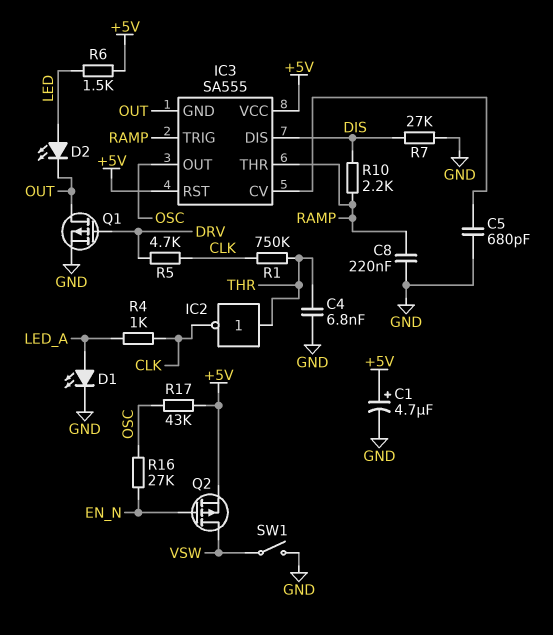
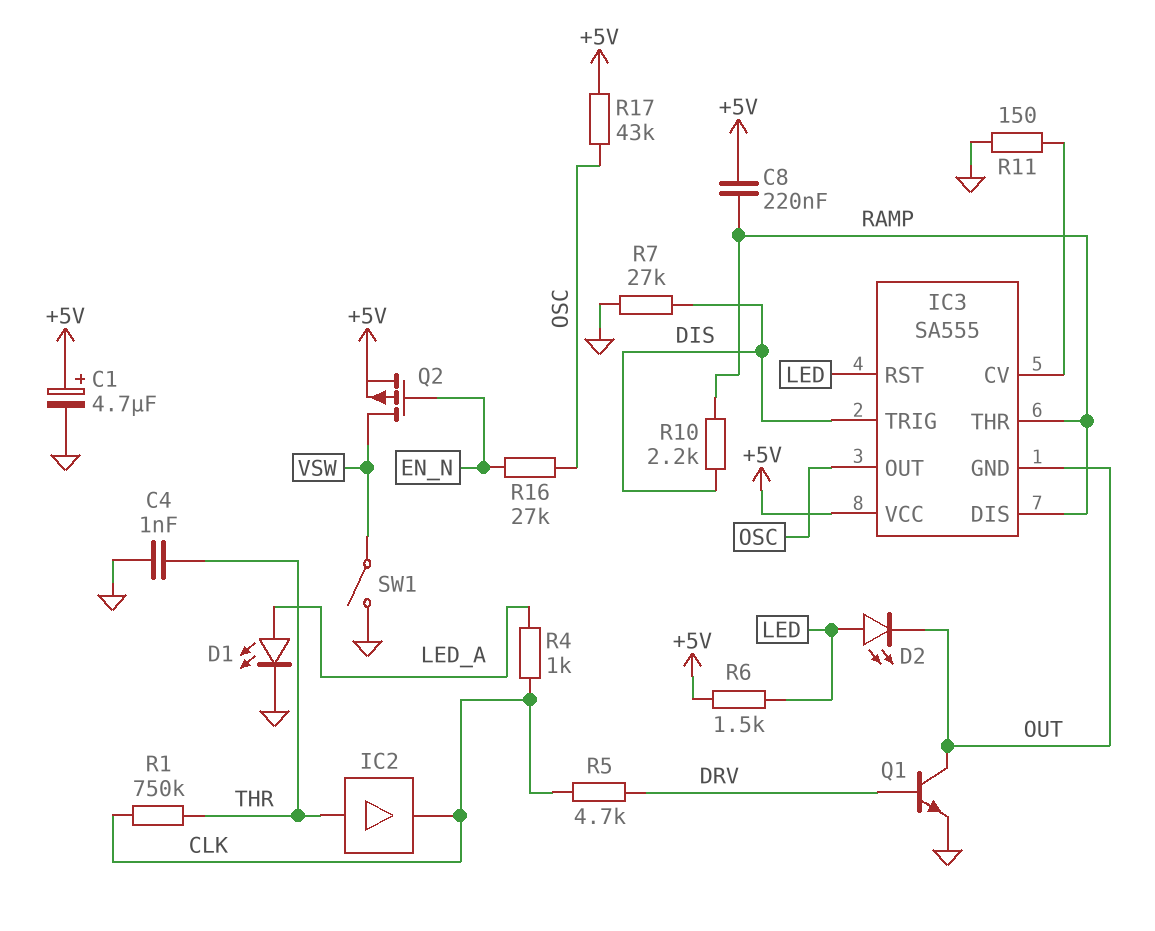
C4: 6.8nF (GND, THR) -> 1nF (GND, THR)
C5: 680pF (GND, IC3/CV) -> none
C8: 220nF (GND, RAMP) -> 220nF (+5V, RAMP)
IC2: NOT (in THR, out CLK) -> buffer (in THR, out CLK)
IC3 pin DIS: DIS -> RAMP
IC3 pin RST: +5V -> LED
IC3 pin TRIG: RAMP -> DIS
Q1: PMOS (G DRV, D OUT, S GND) -> NPN (B DRV, C OUT, E GND)
R11: none -> 150 (GND, IC3/CV)

